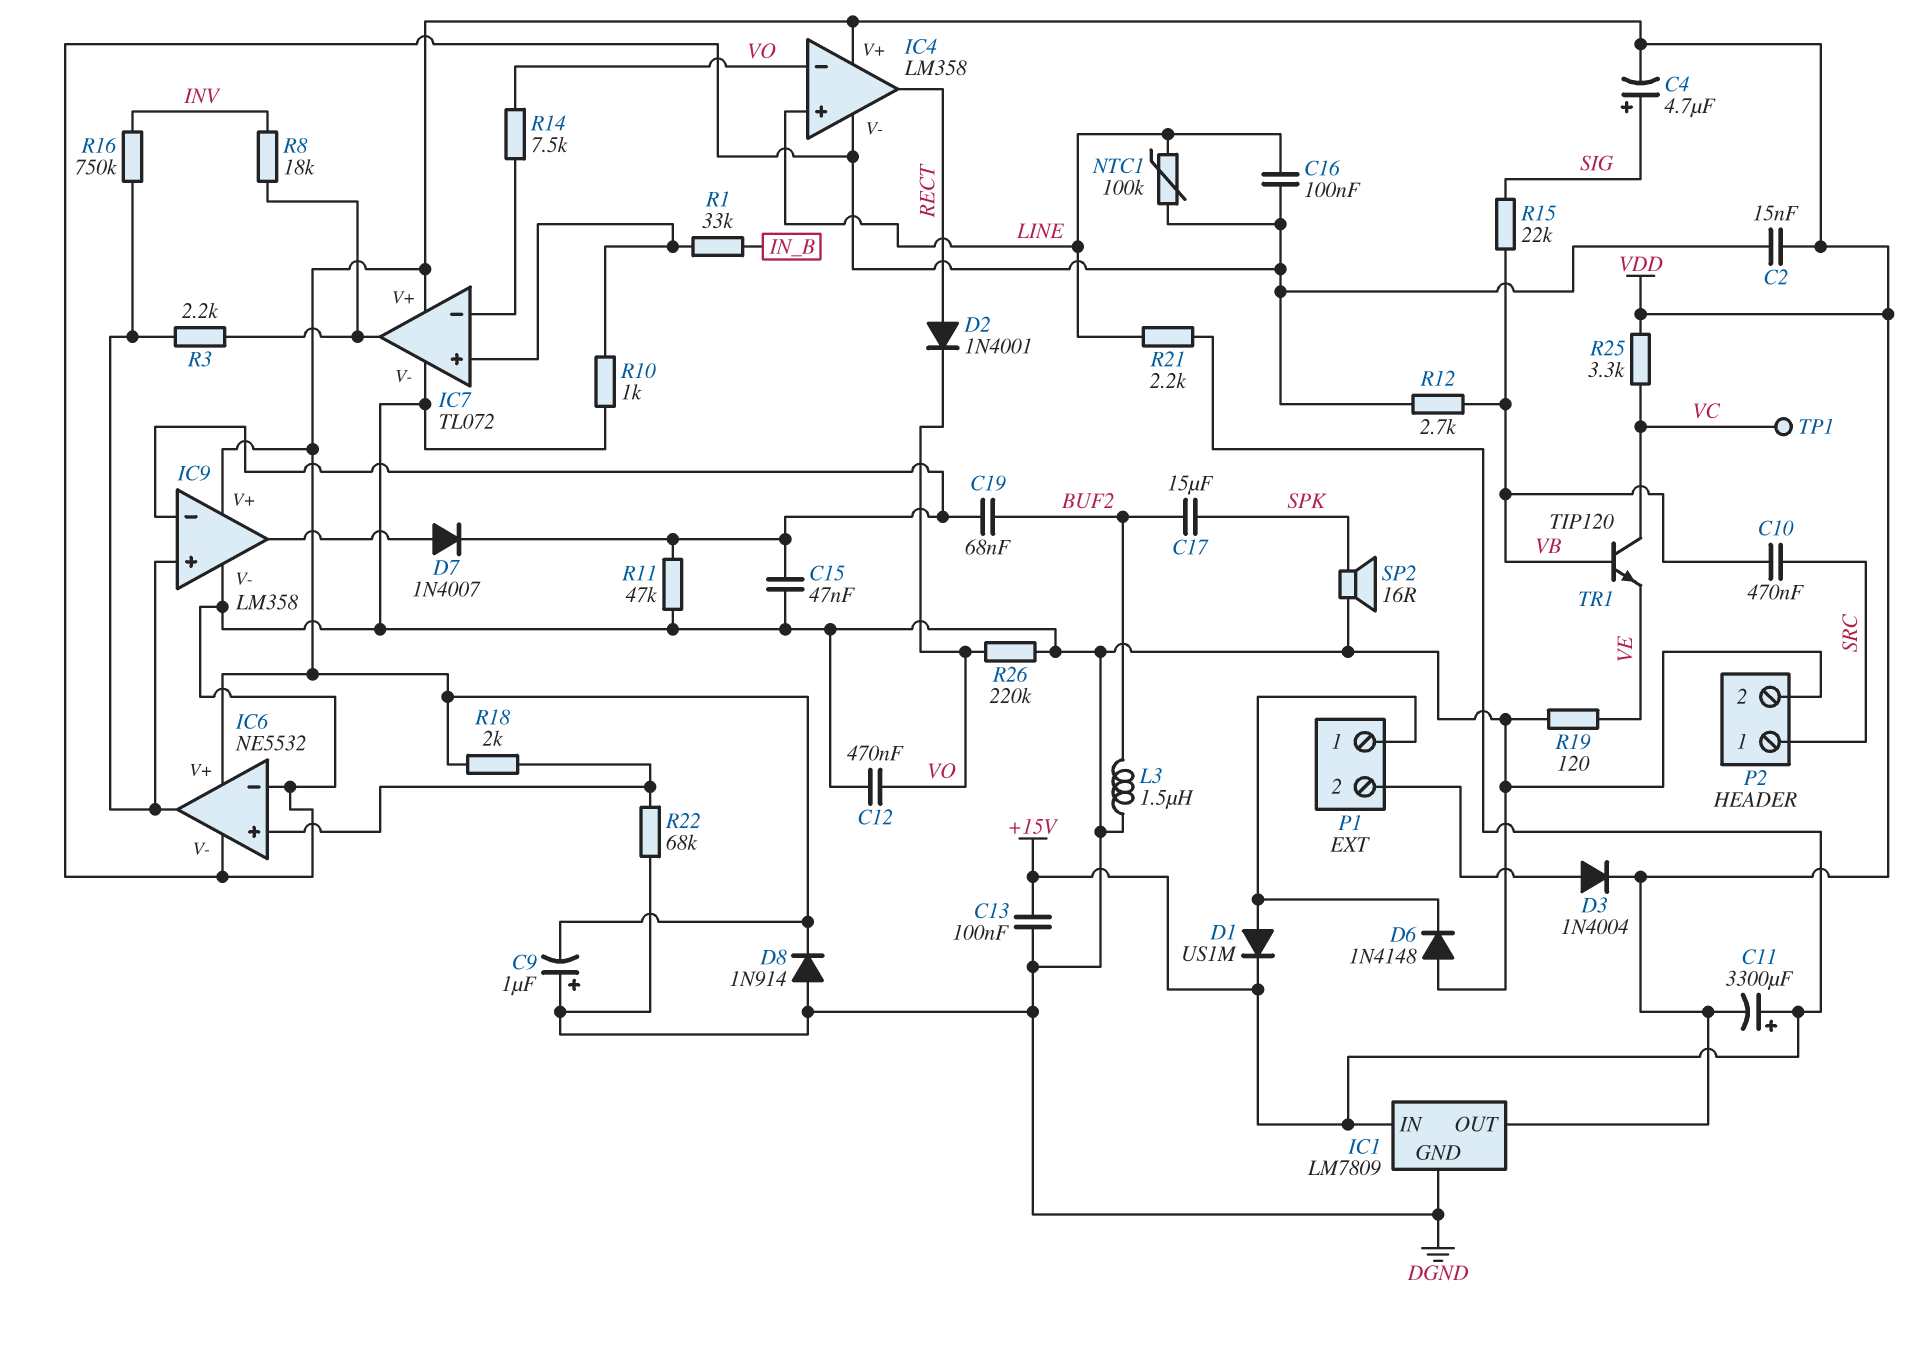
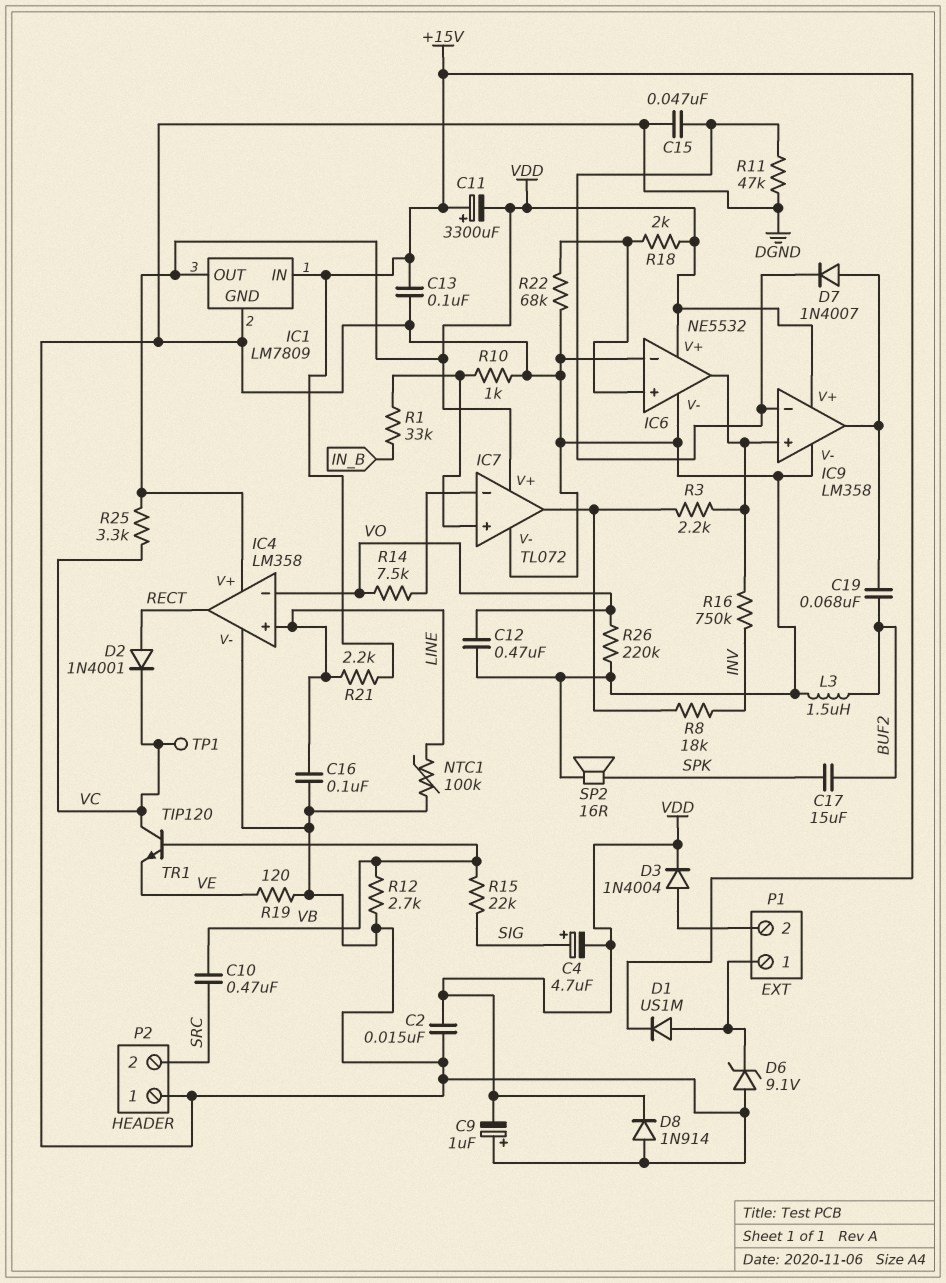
C19: 68nF (BUF2, IC9/in-) -> 68nF (BUF2, IC9/out)
D2: diode 1N4001 (A RECT, K VO) -> diode 1N4001 (A RECT, K VC)
D6: diode 1N4148 (A DGND, K P1/1) -> zener 9.1V (A DGND, K P1/1)
P2 pin 1: SRC -> DGND
P2 pin 2: DGND -> SRC

